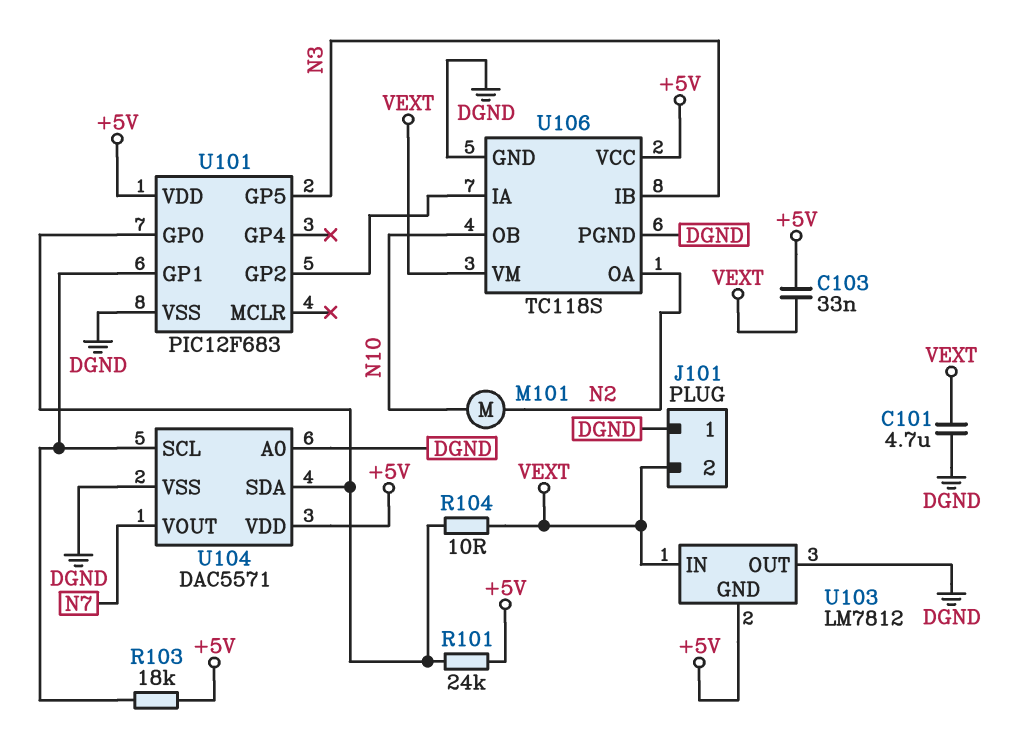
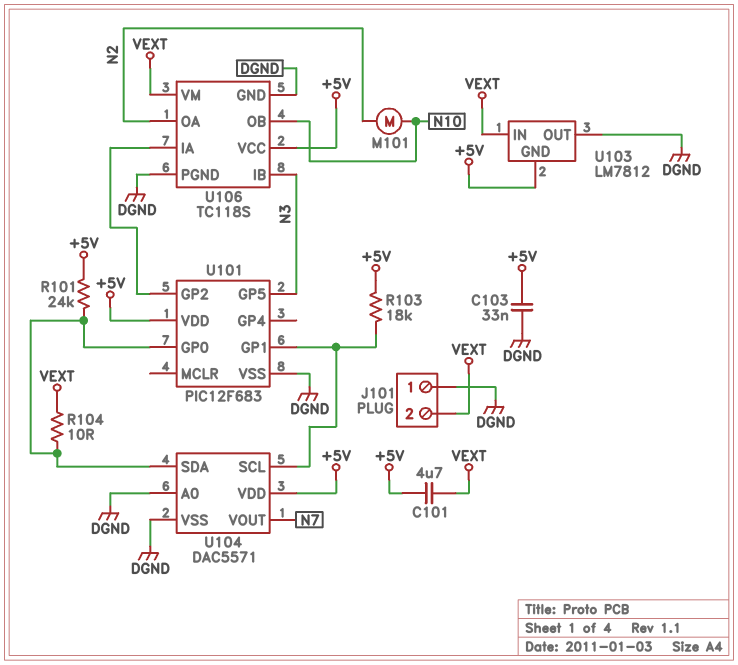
C101: 4.7uF (DGND, VEXT) -> 4.7uF (+5V, VEXT)
C103: 33nF (+5V, VEXT) -> 33nF (+5V, DGND)

